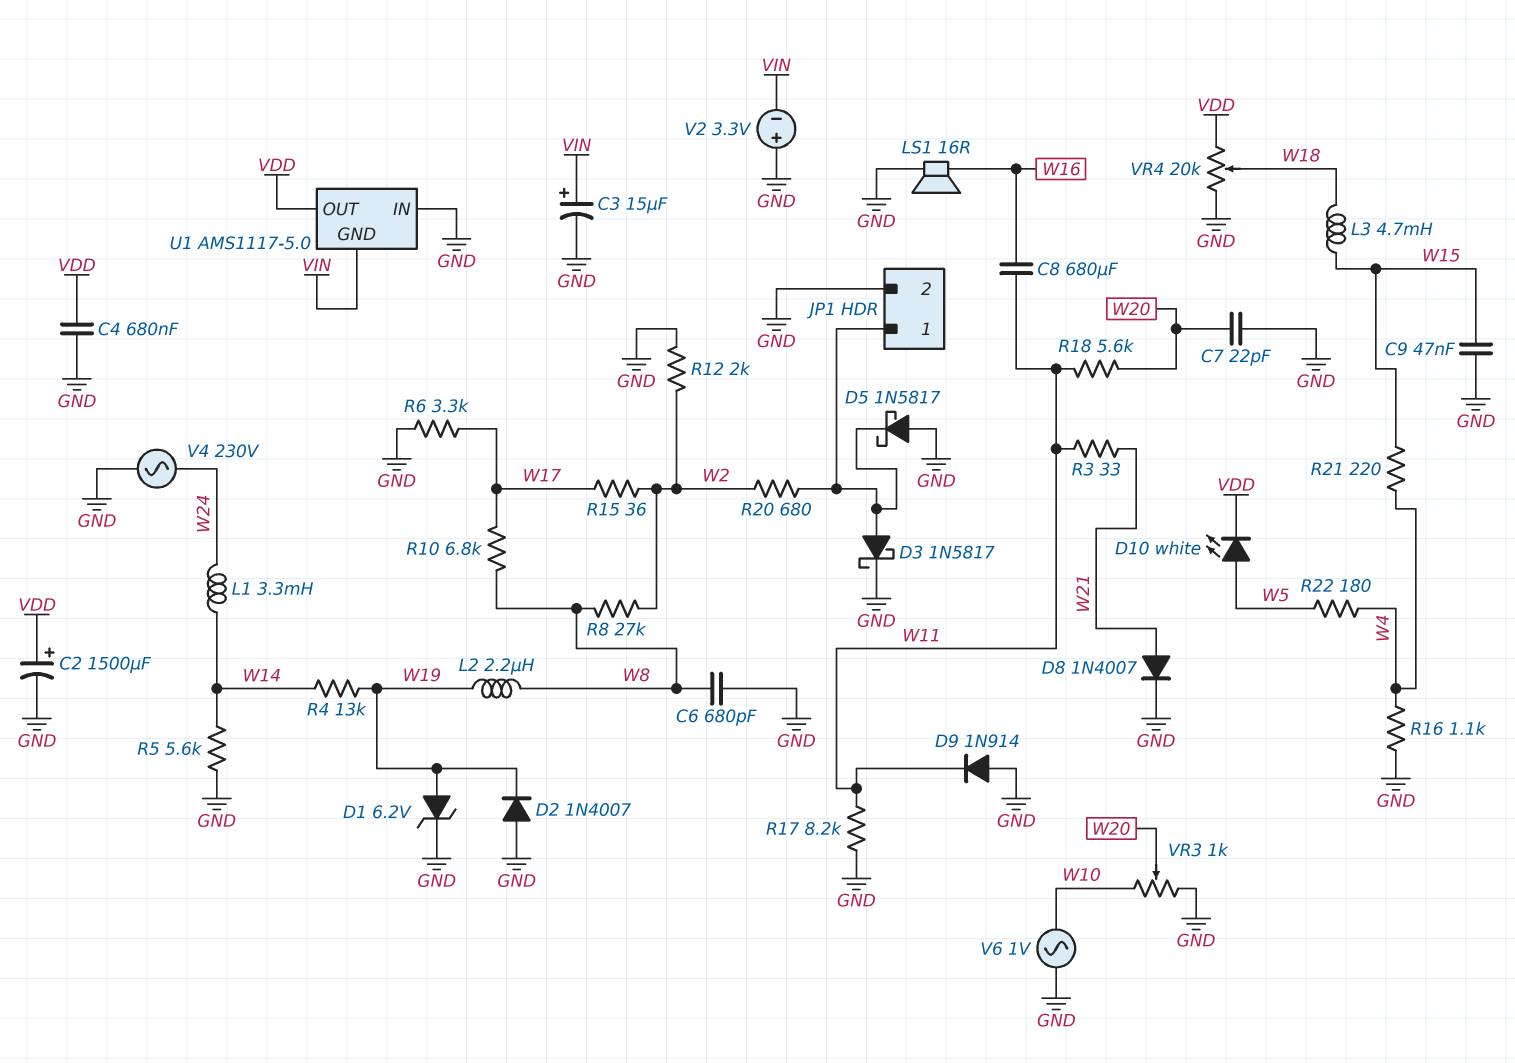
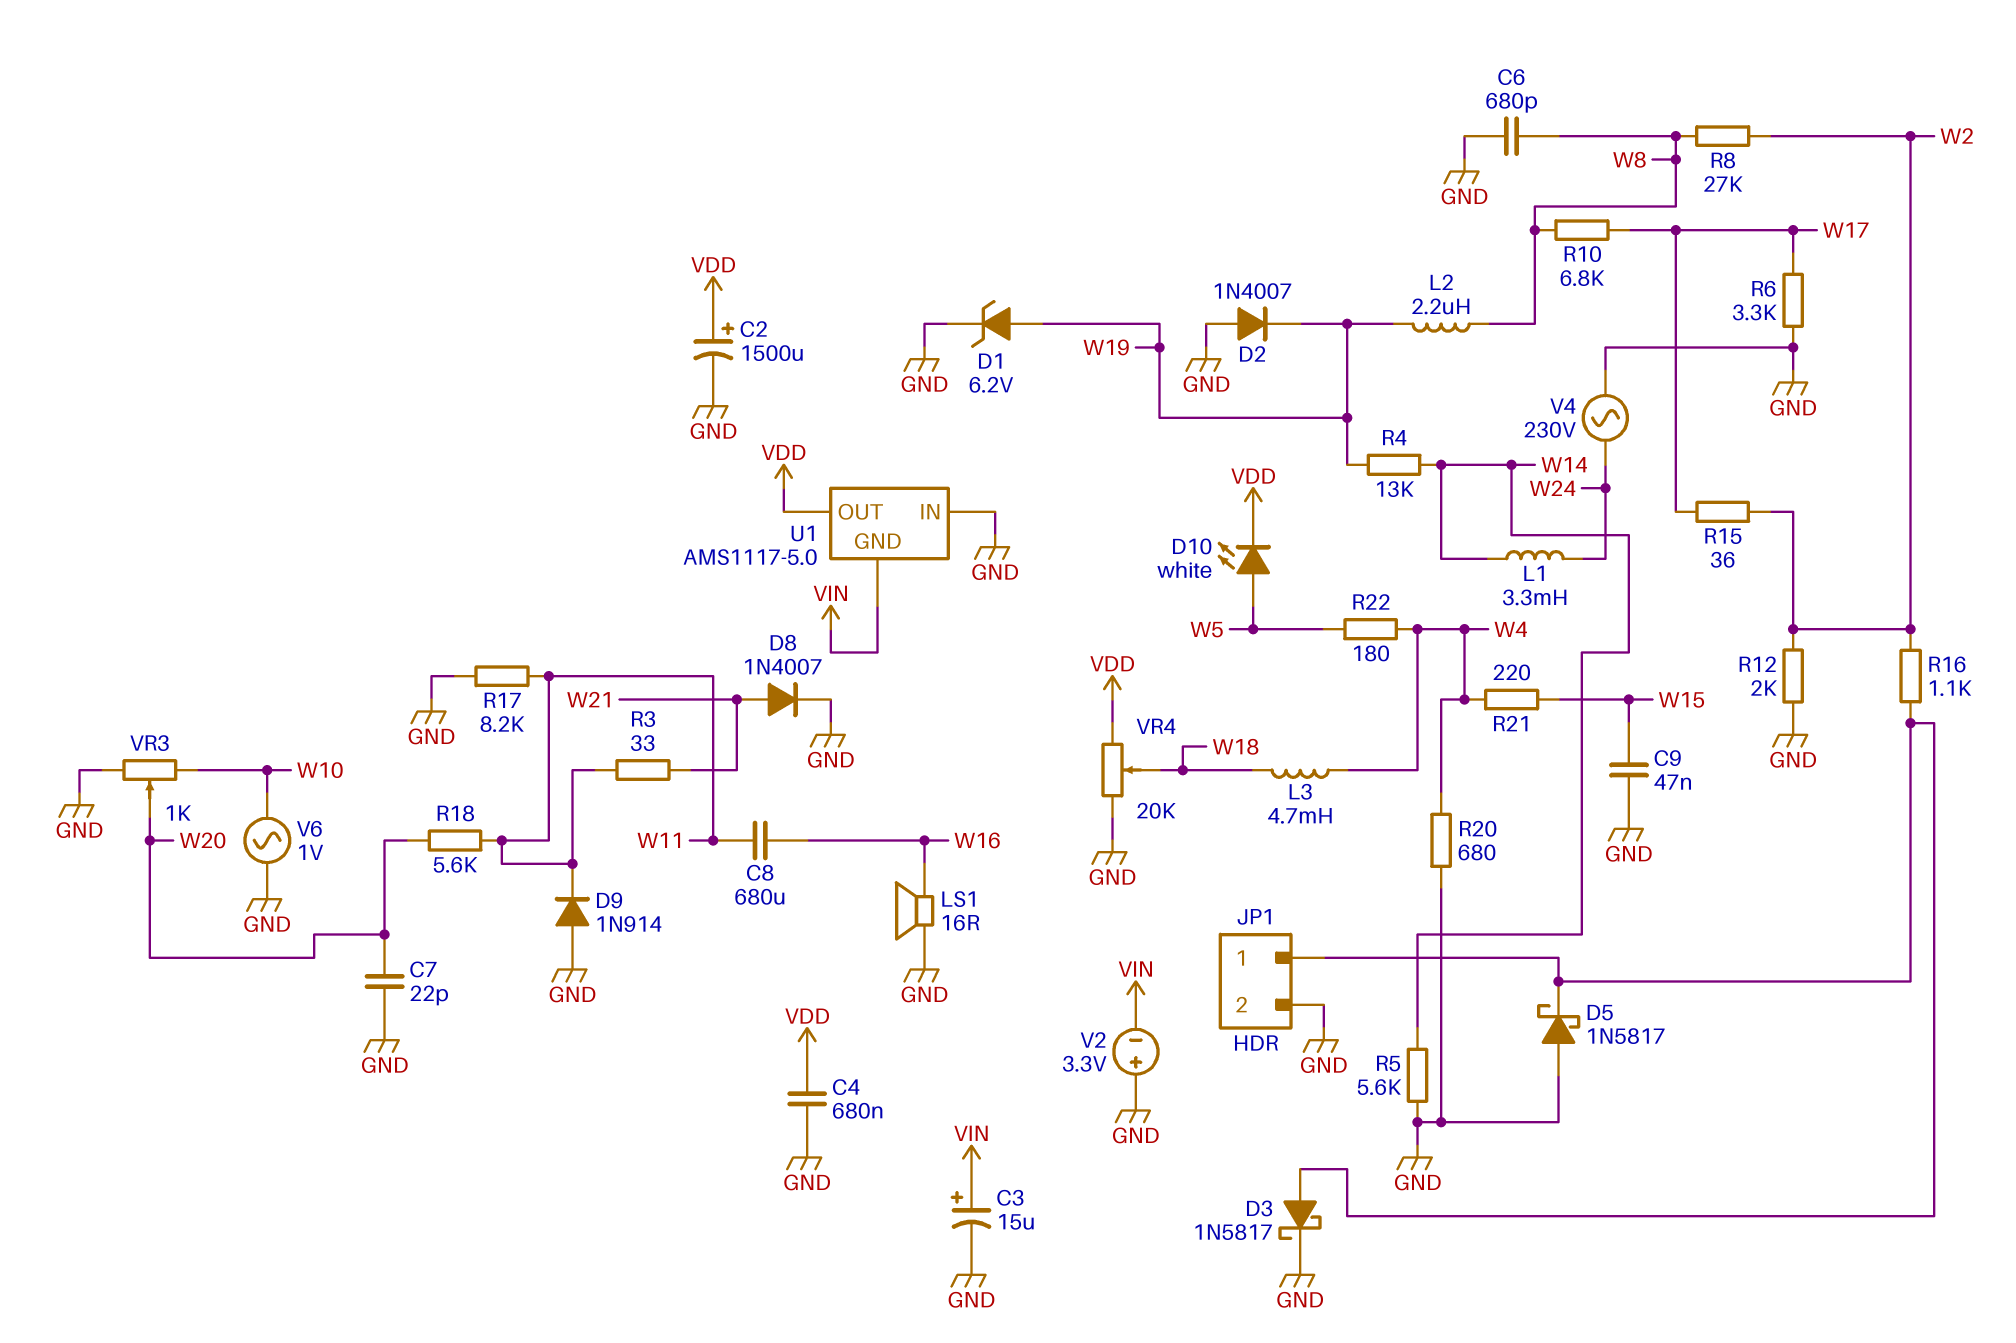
L3: 4.7mH (W15, W18) -> 4.7mH (W4, W18)
R16: 1.1k (GND, W4) -> 1.1k (JP1/1, W2)
R20: 680 (JP1/1, W2) -> 680 (GND, W4)

